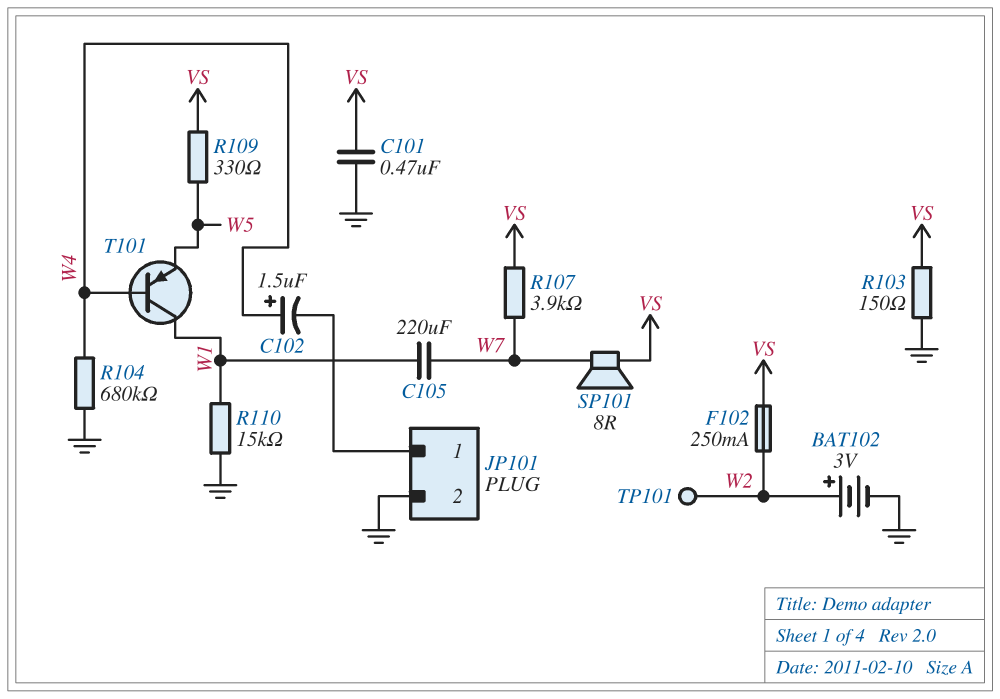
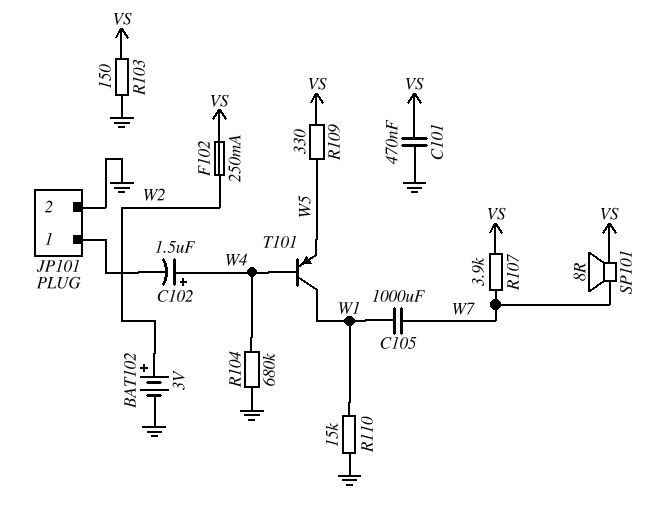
C105: 220uF (W1, W7) -> 1000uF (W1, W7)
TP101: test point (W2) -> none

